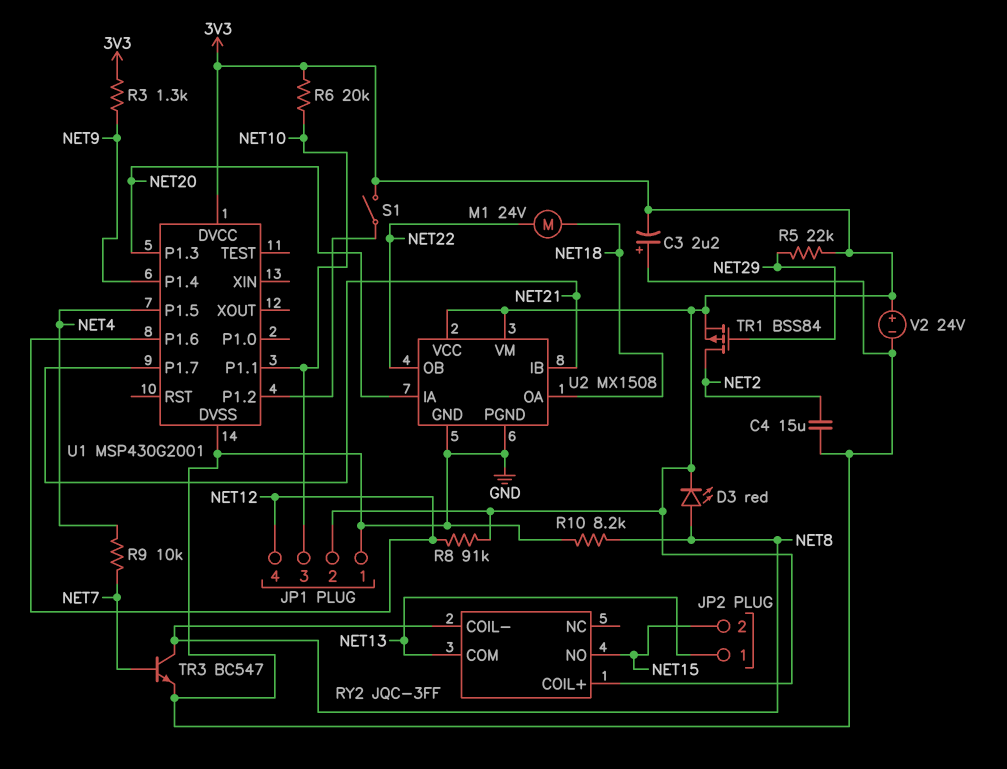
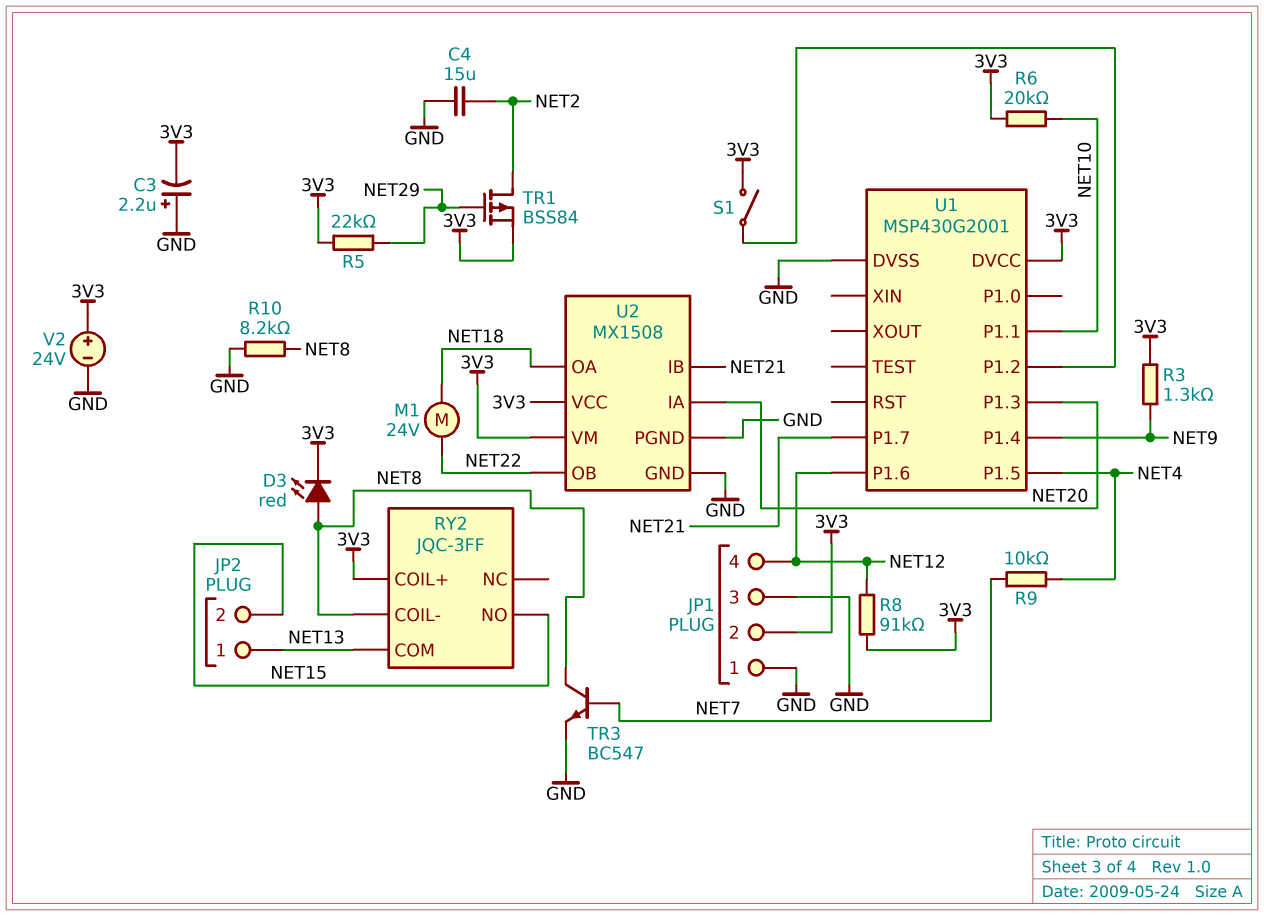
JP1 pin 3: NET10 -> GND

